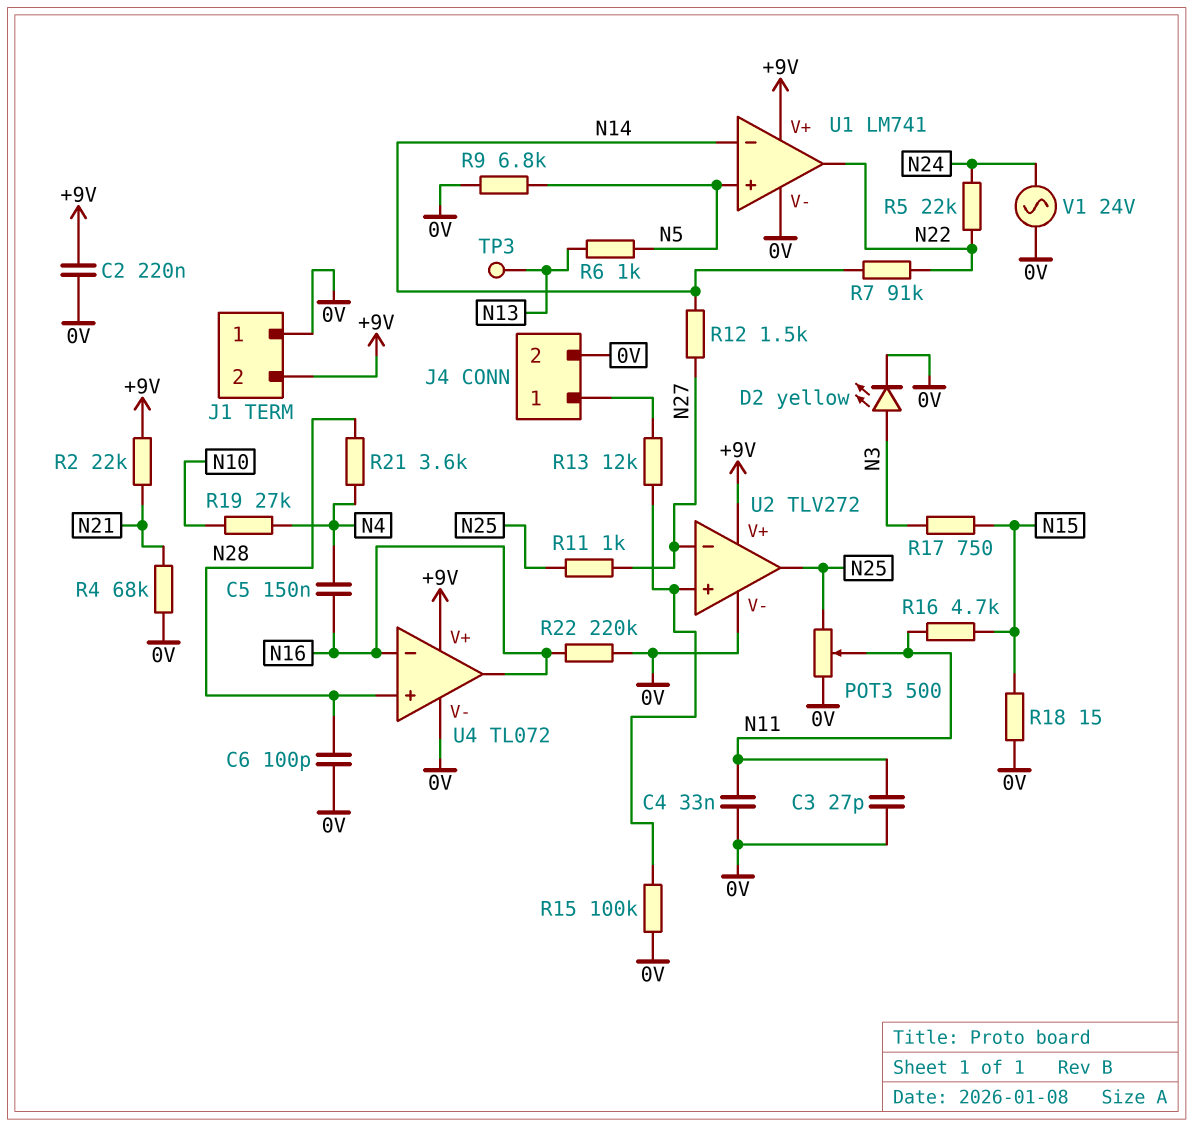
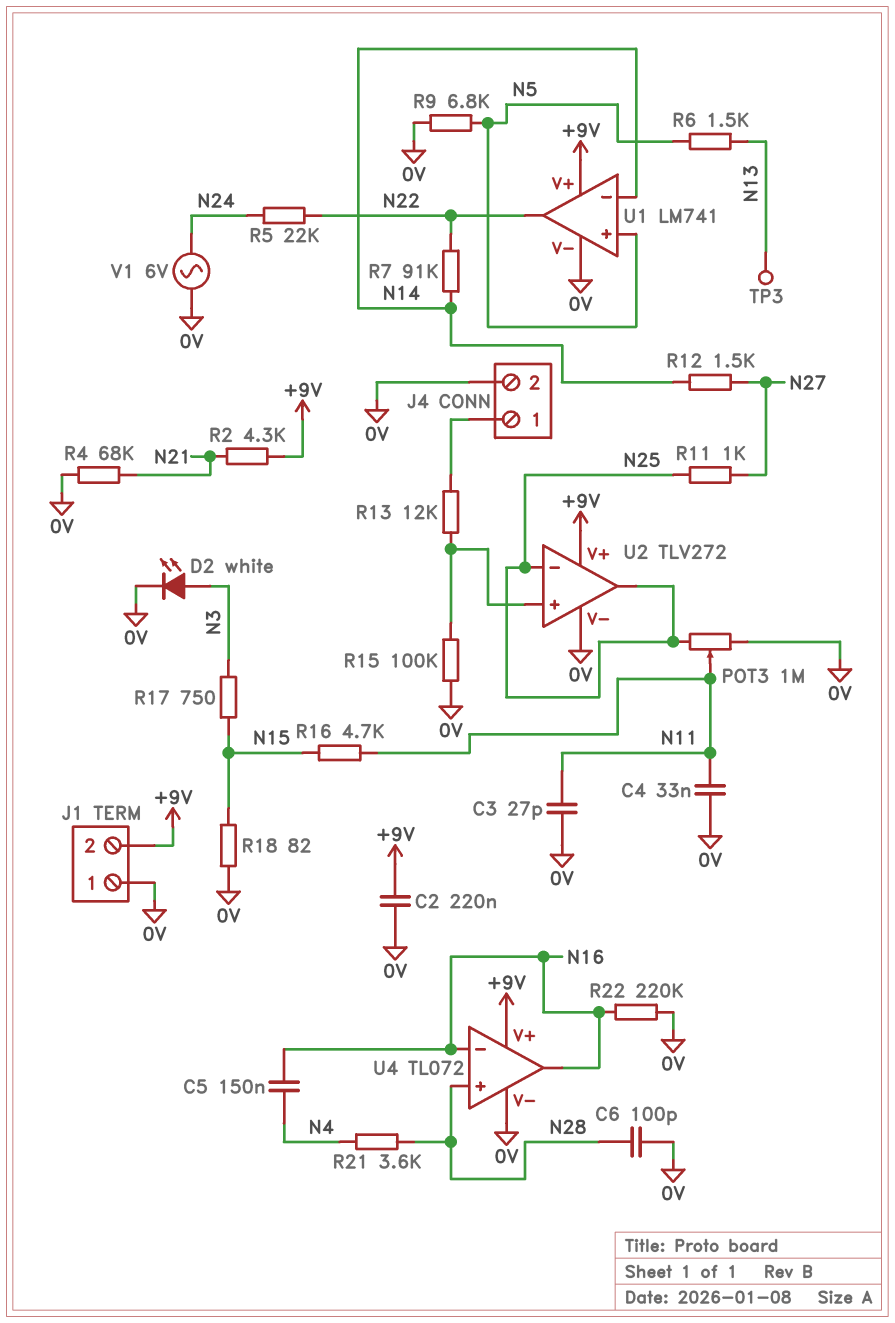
D2: LED yellow (A N3, K 0V) -> LED white (A N3, K 0V)
POT3: 500 (0V, N25, wiper N11) -> 1M (0V, N25, wiper N11)
R2: 22k (+9V, N21) -> 4.3k (+9V, N21)
R6: 1k (N5, N13) -> 1.5k (N5, N13)
R18: 15 (0V, N15) -> 82 (0V, N15)
R19: 27k (N4, N10) -> none
U2 pin in-: N27 -> N25
V1: AC 24V (0V, N24) -> AC 6V (0V, N24)

